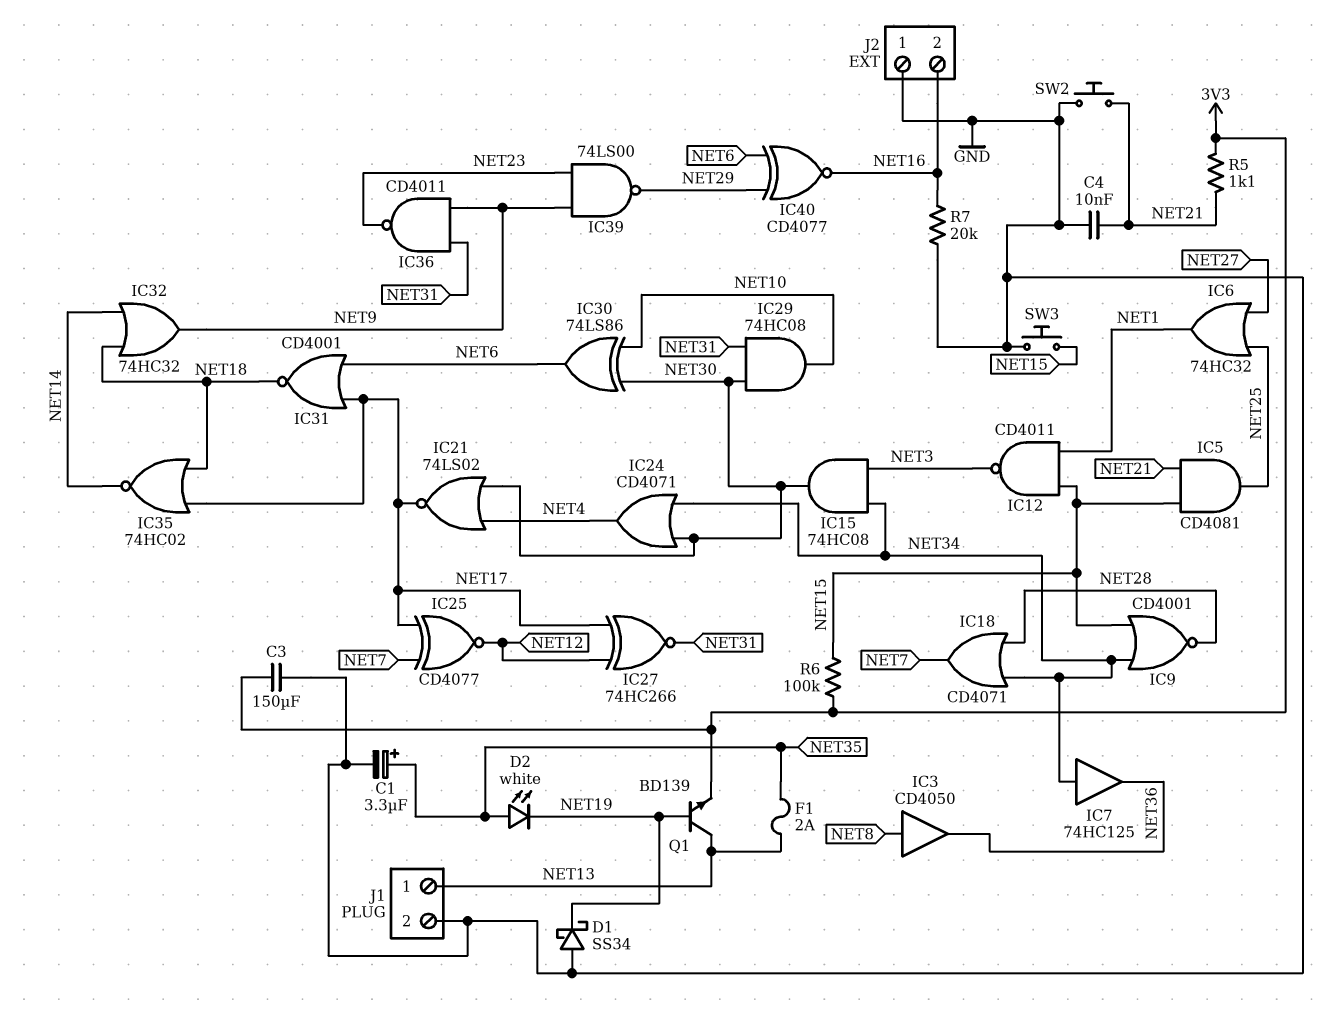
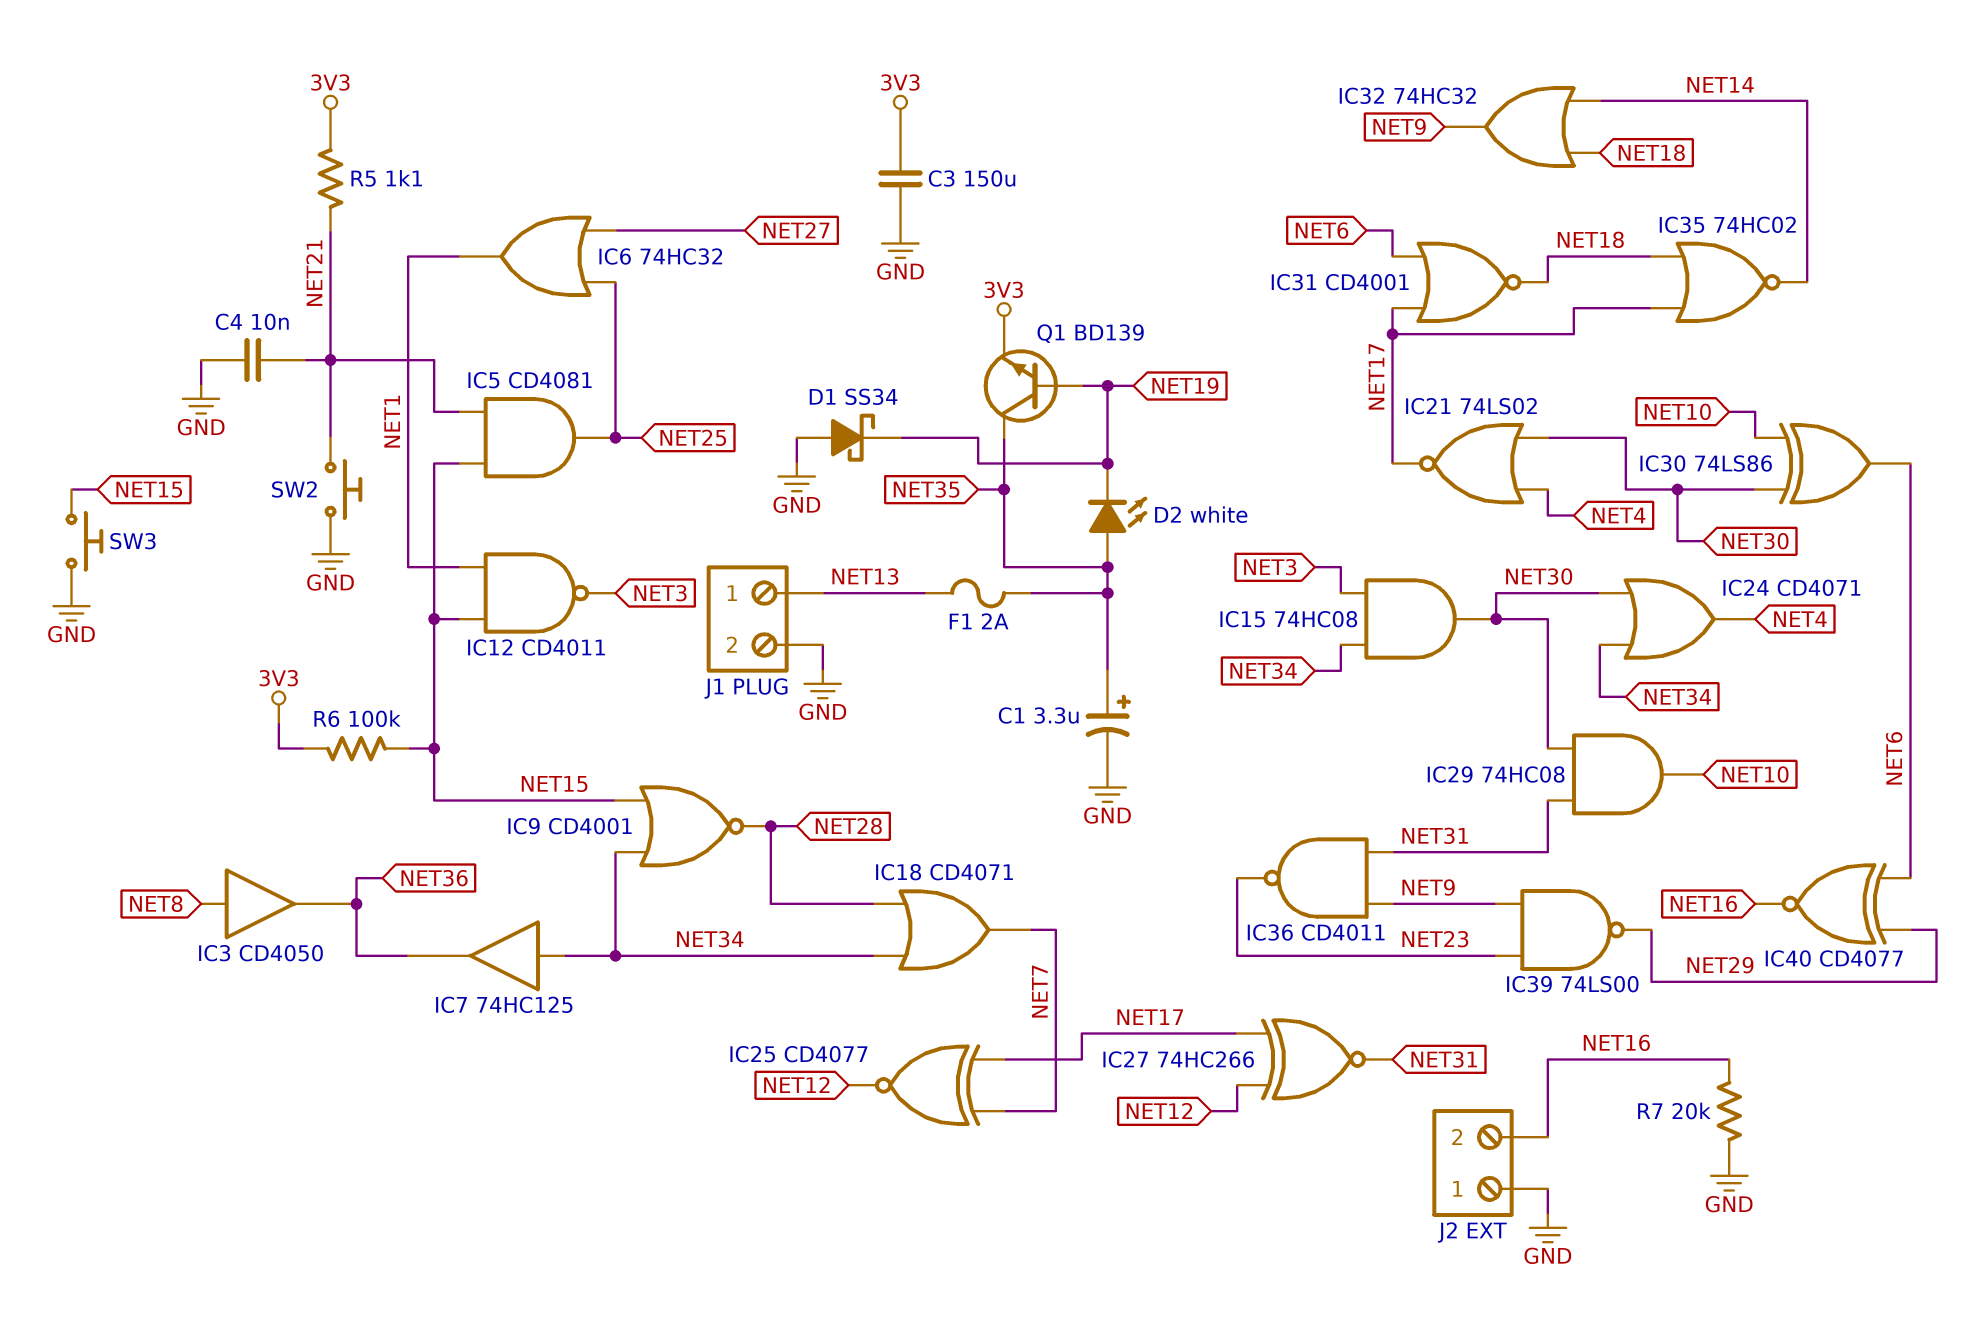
Q1: NPN BD139 (B NET19, C NET13, E 3V3) -> NPN BD139 (B NET19, C NET35, E 3V3)

